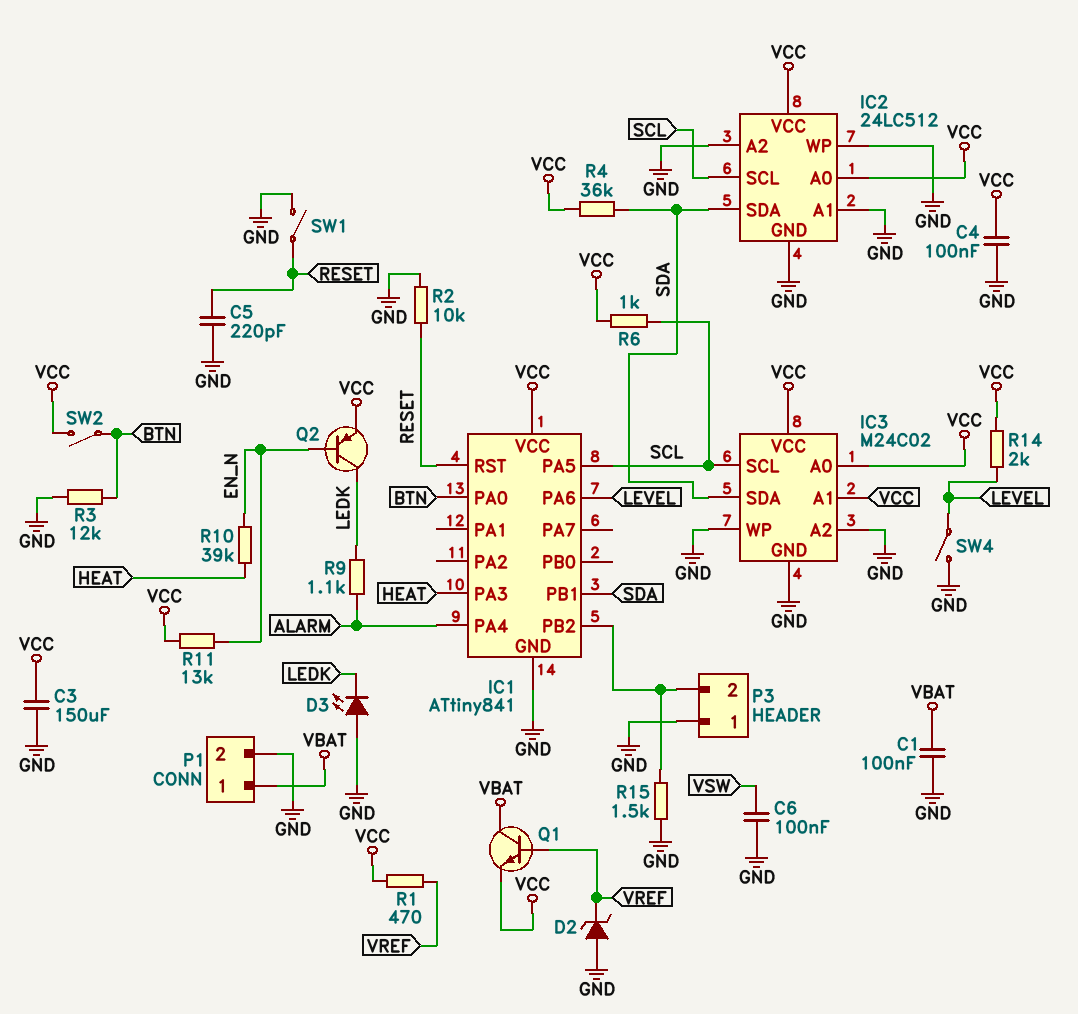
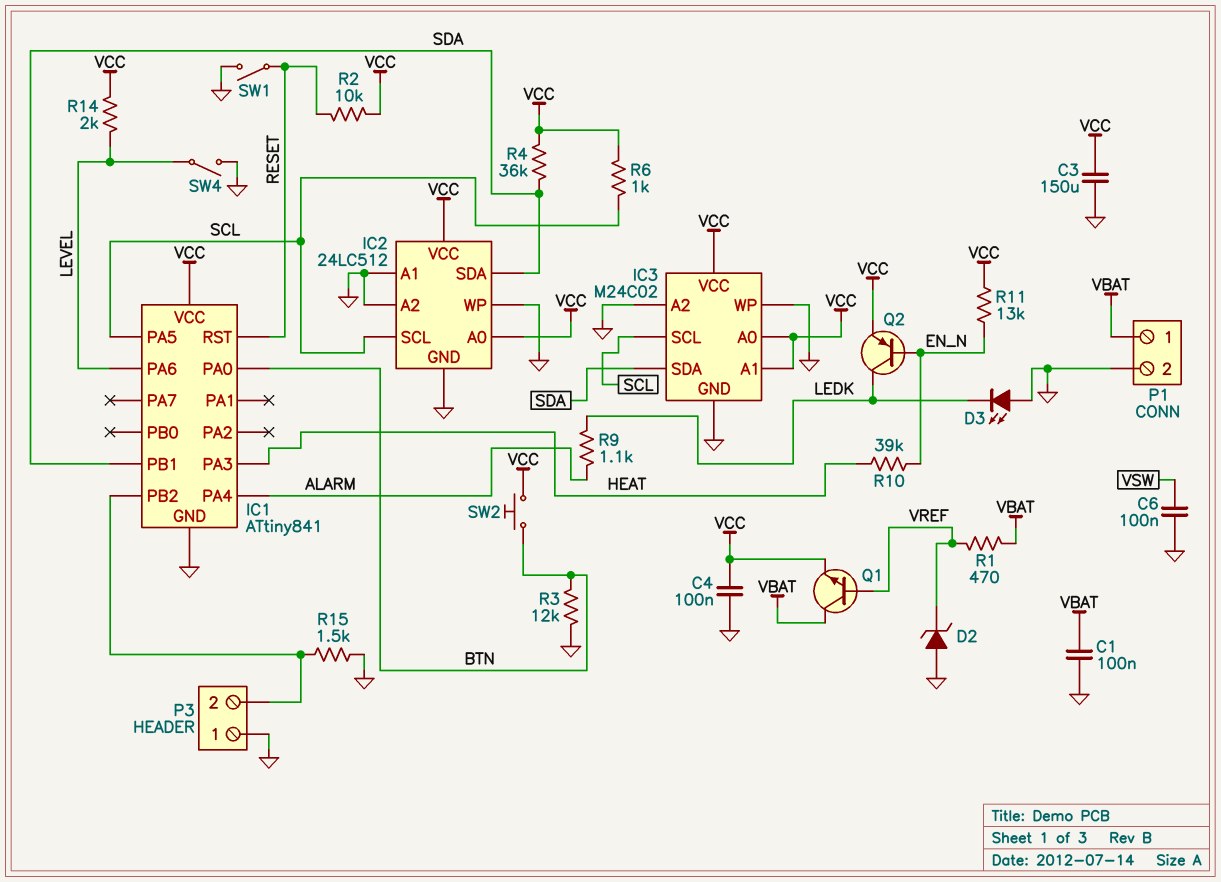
C5: 220pF (GND, RESET) -> none
R1: 470 (VCC, VREF) -> 470 (VBAT, VREF)
R2: 10k (GND, RESET) -> 10k (RESET, VCC)
SW2: switch (BTN, VCC) -> button (BTN, VCC)

